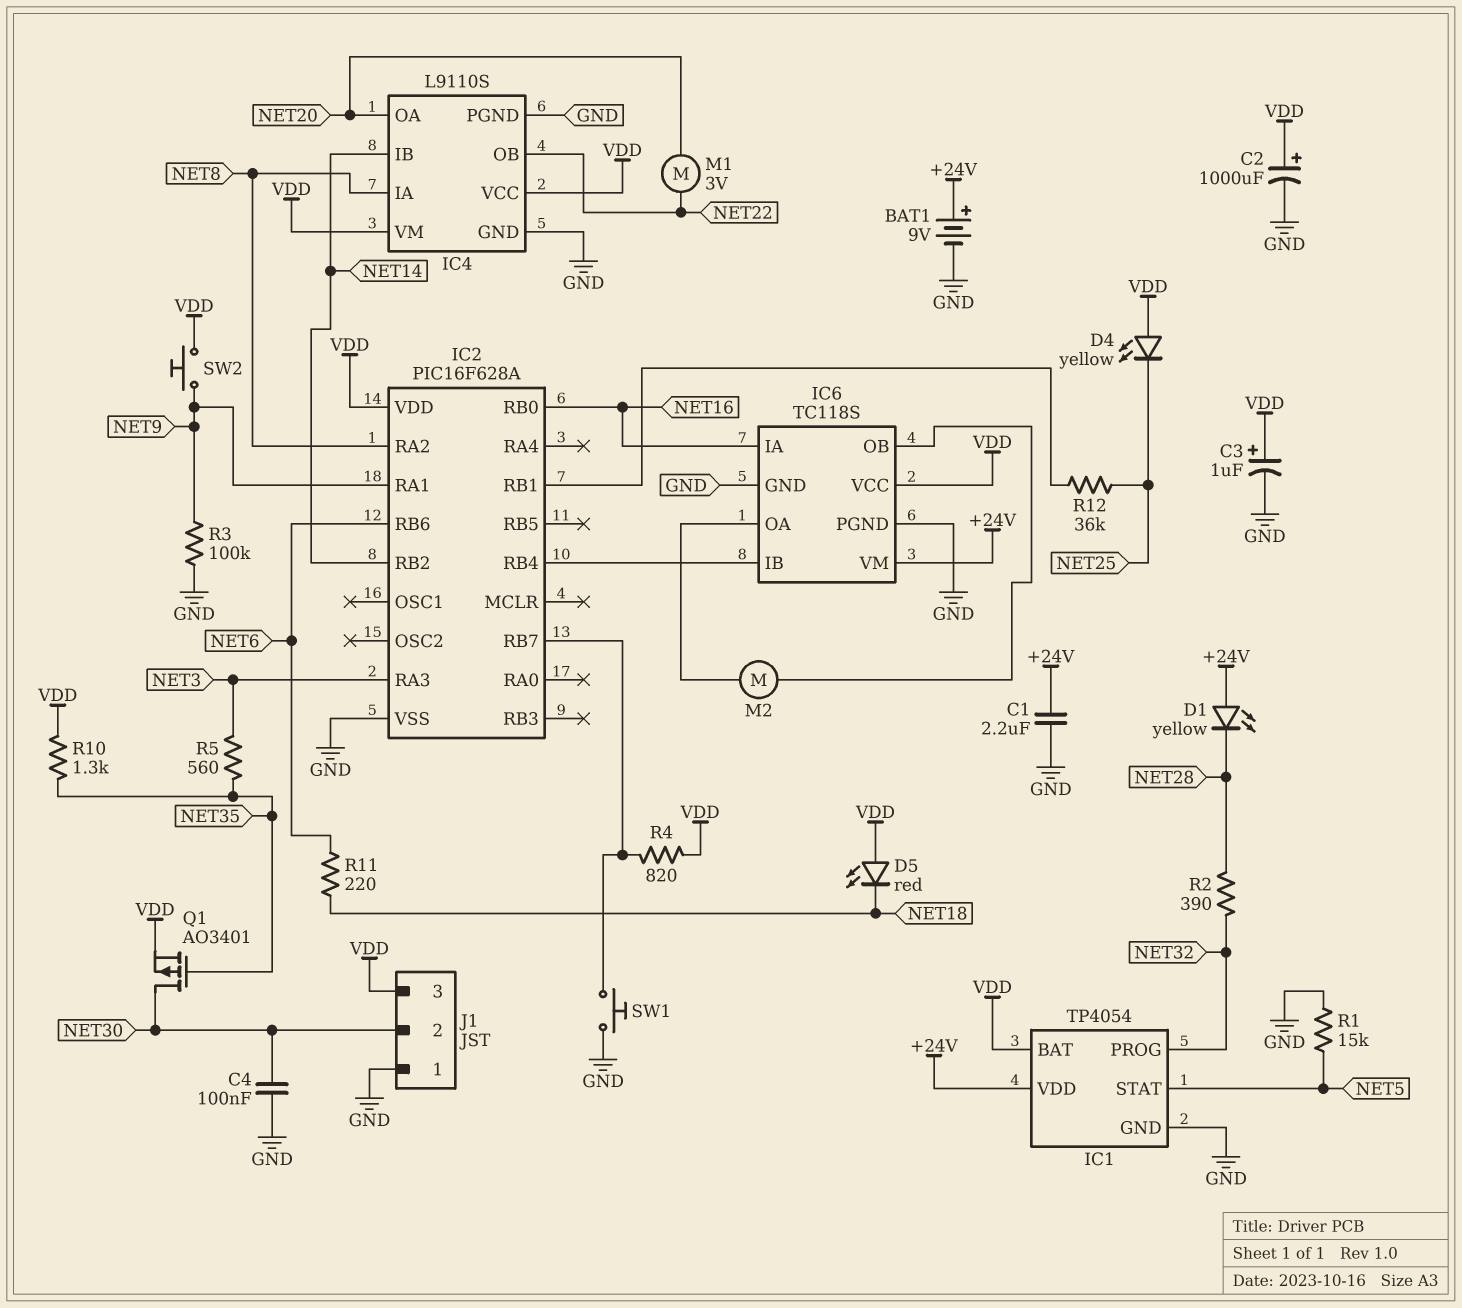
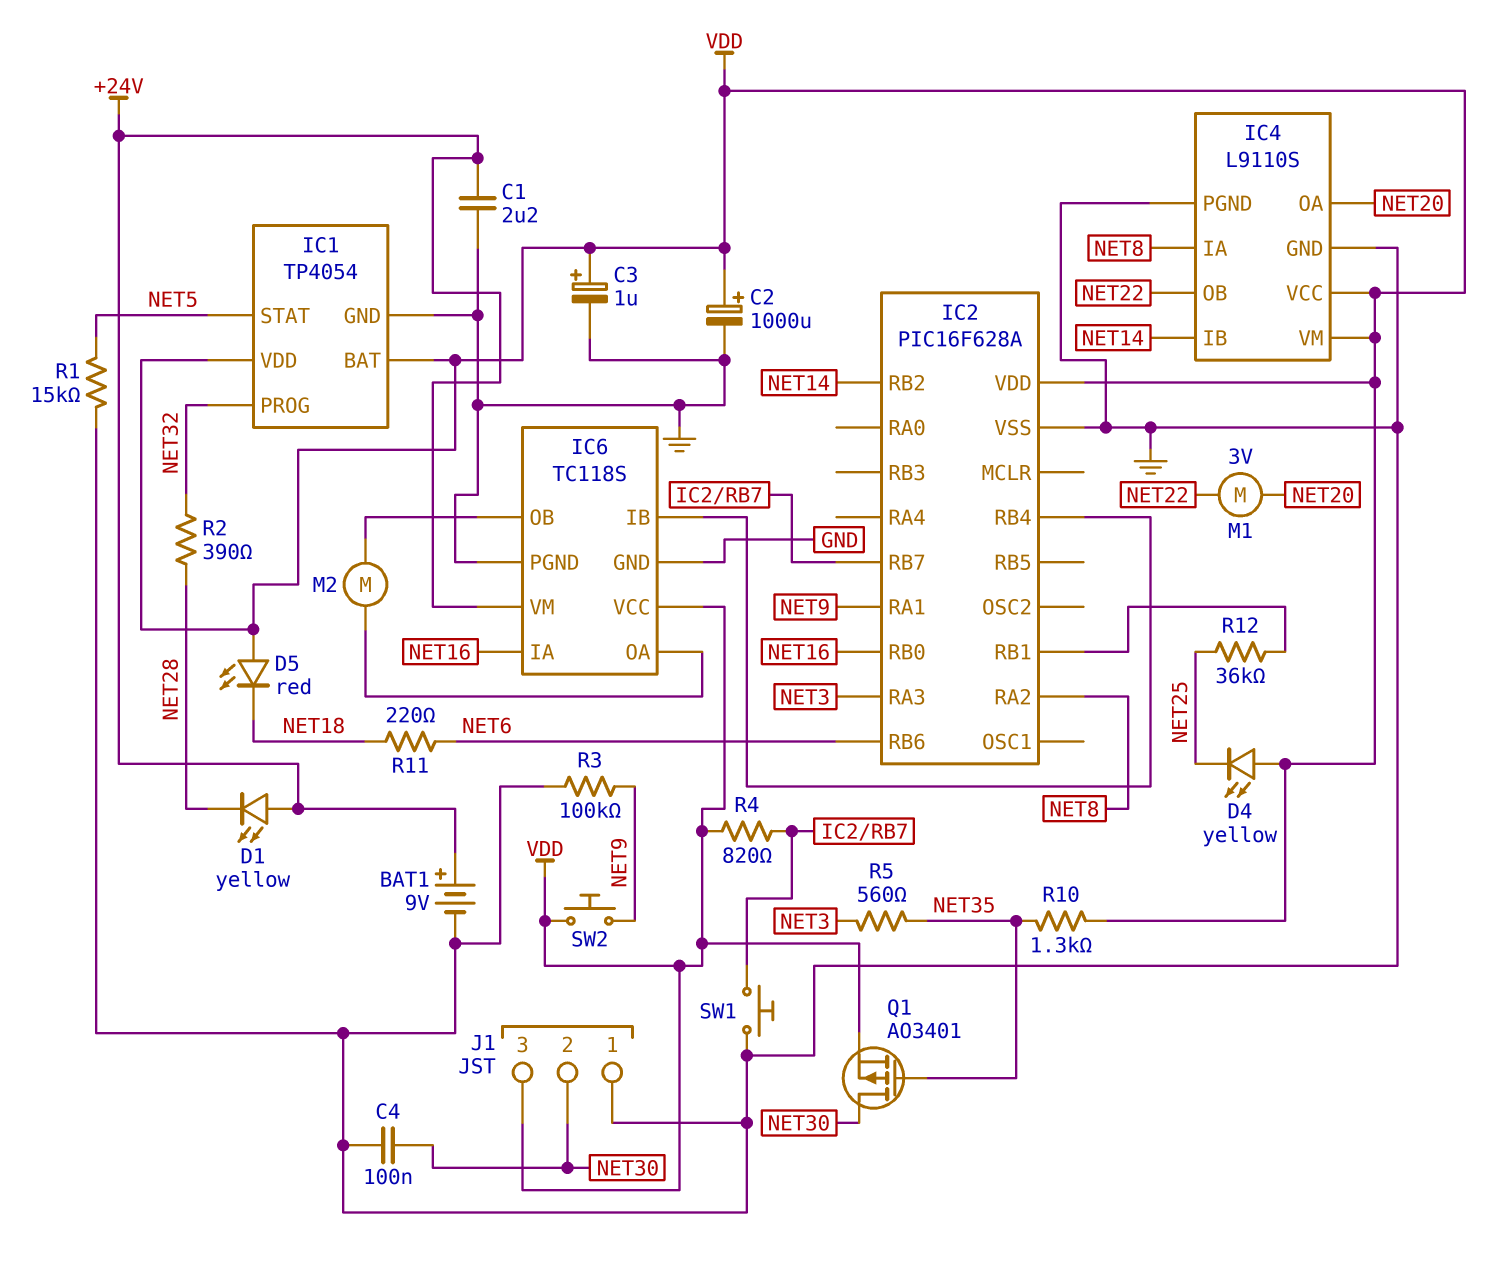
IC1 pin VDD: +24V -> VDD

